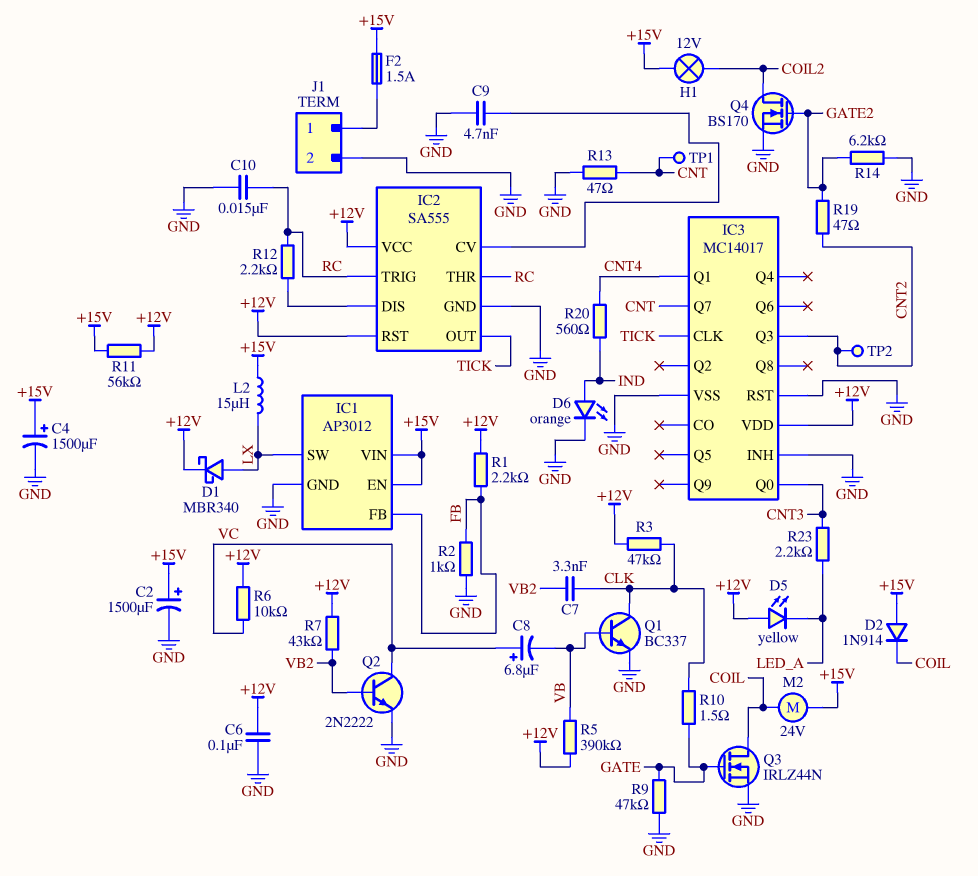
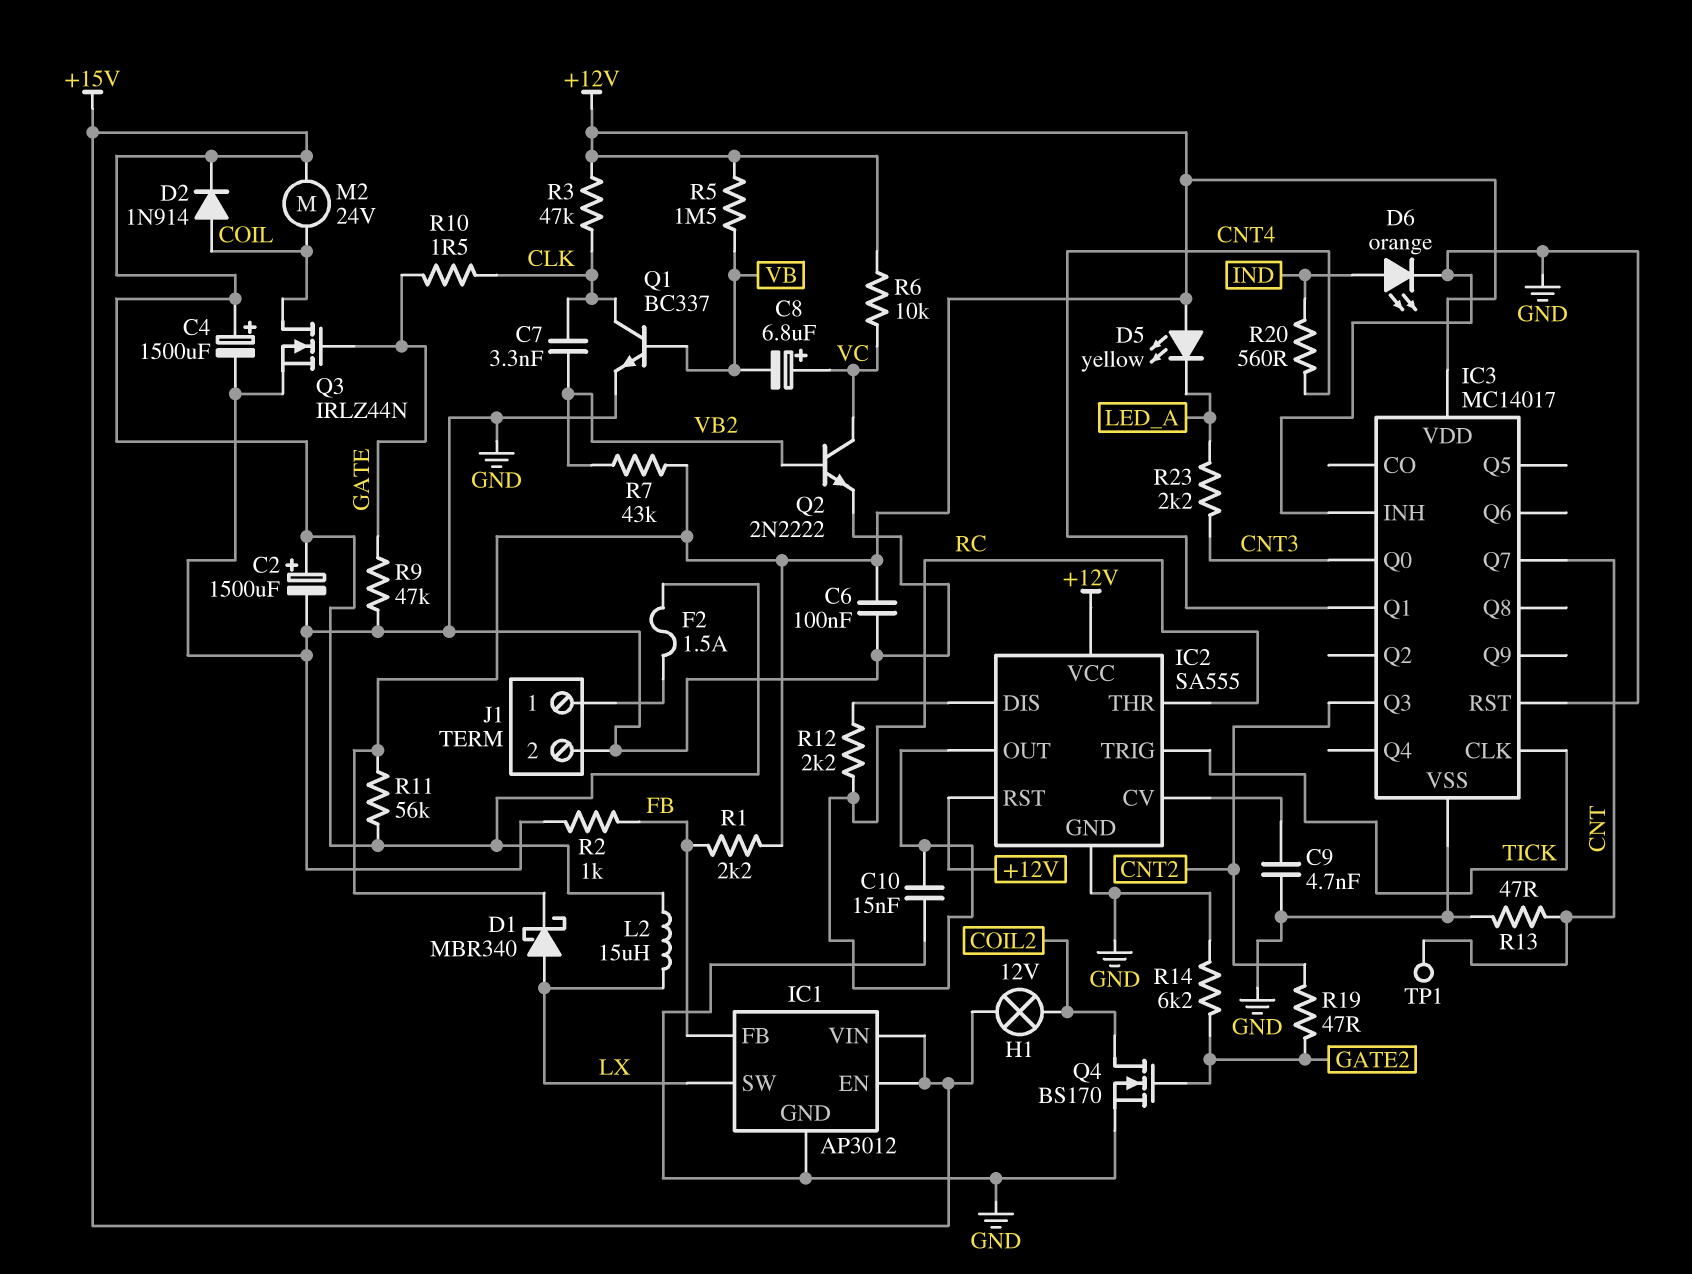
D2: diode 1N914 (A +15V, K COIL) -> diode 1N914 (A COIL, K +15V)
IC2 pin OUT: TICK -> RC
IC2 pin TRIG: RC -> TICK
R5: 390k (+12V, VB) -> 1.5M (+12V, VB)
TP2: test point (CNT2) -> none

